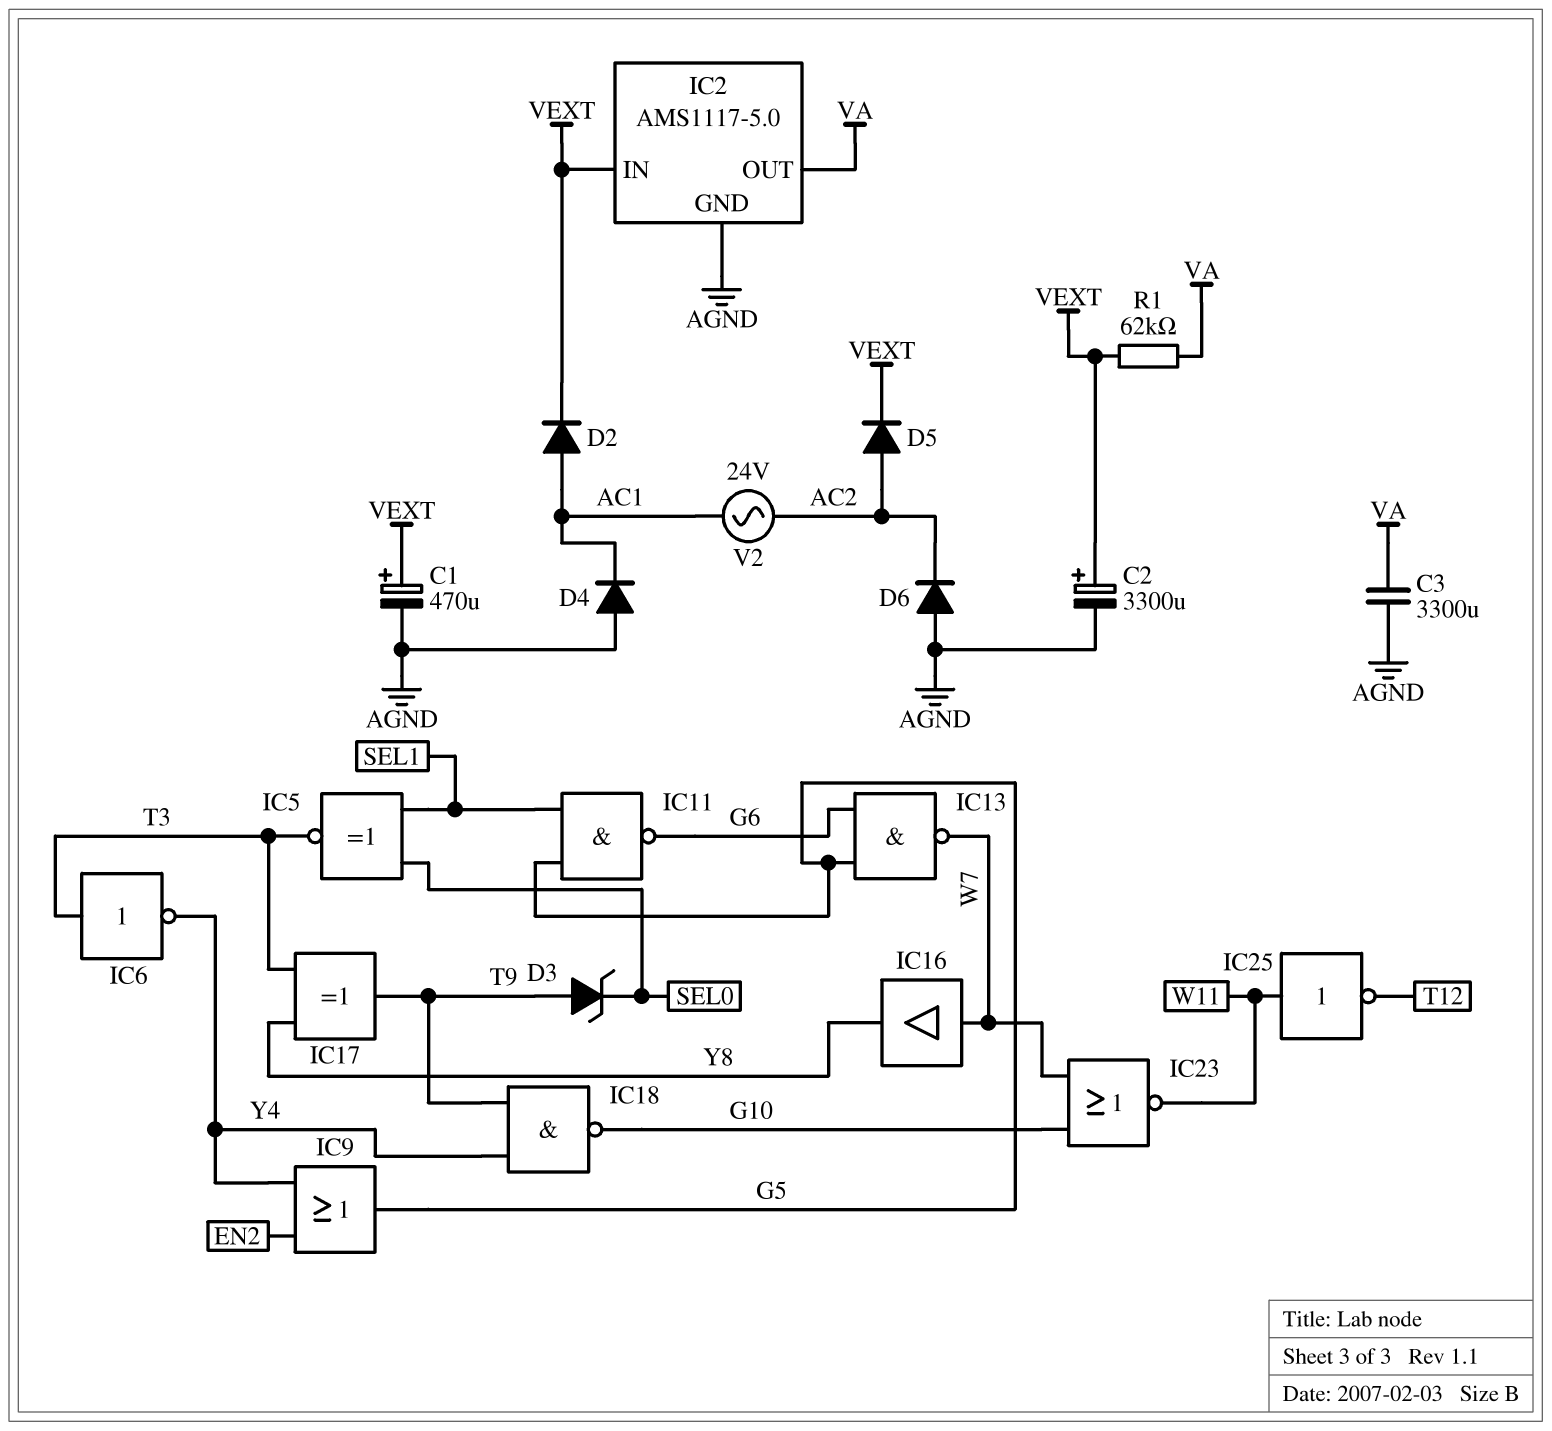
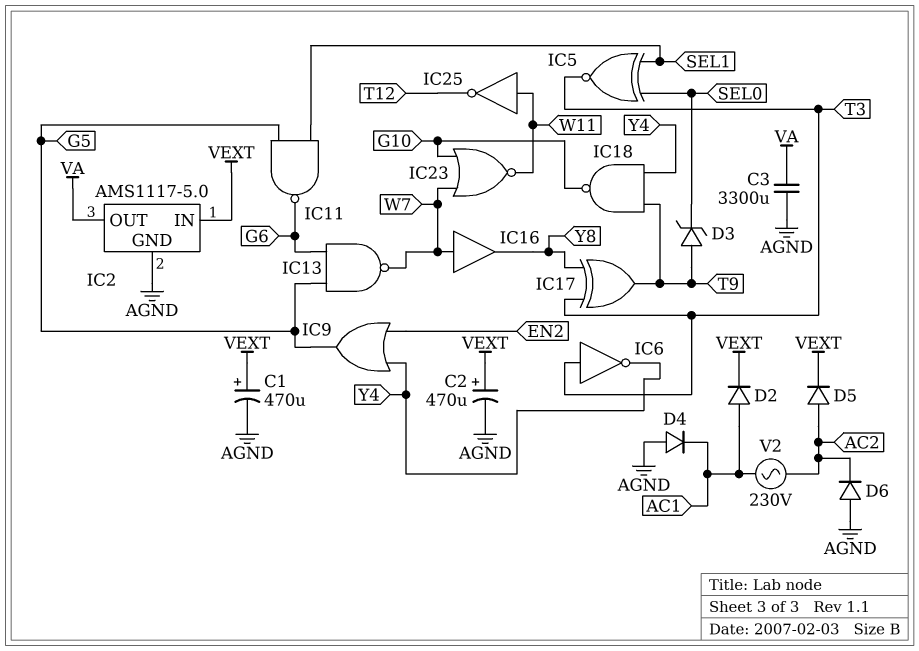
C2: 3300uF (plus VEXT, minus AGND) -> 470uF (plus VEXT, minus AGND)
R1: 62k (VA, VEXT) -> none
V2: AC 24V (AC1, AC2) -> AC 230V (AC1, AC2)

